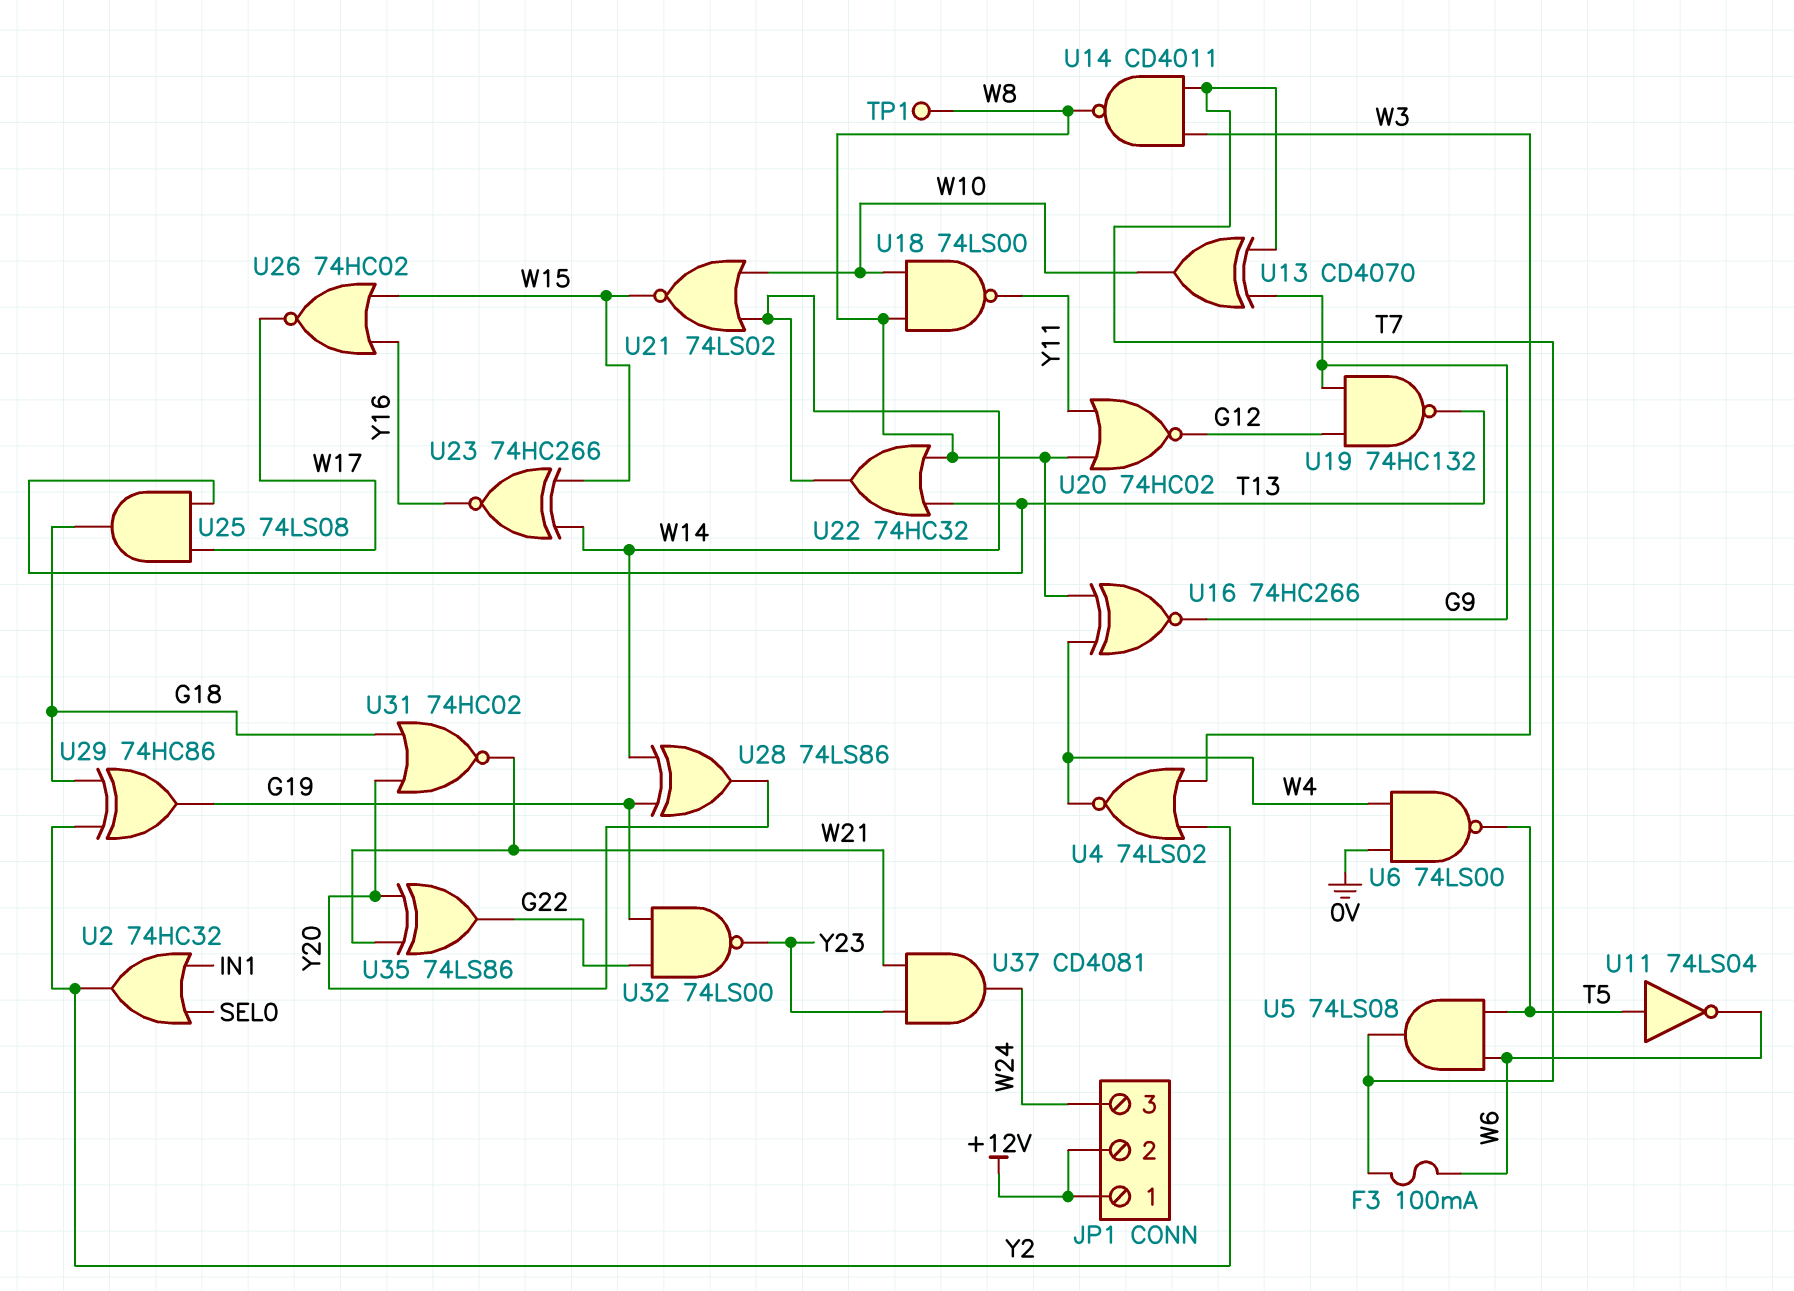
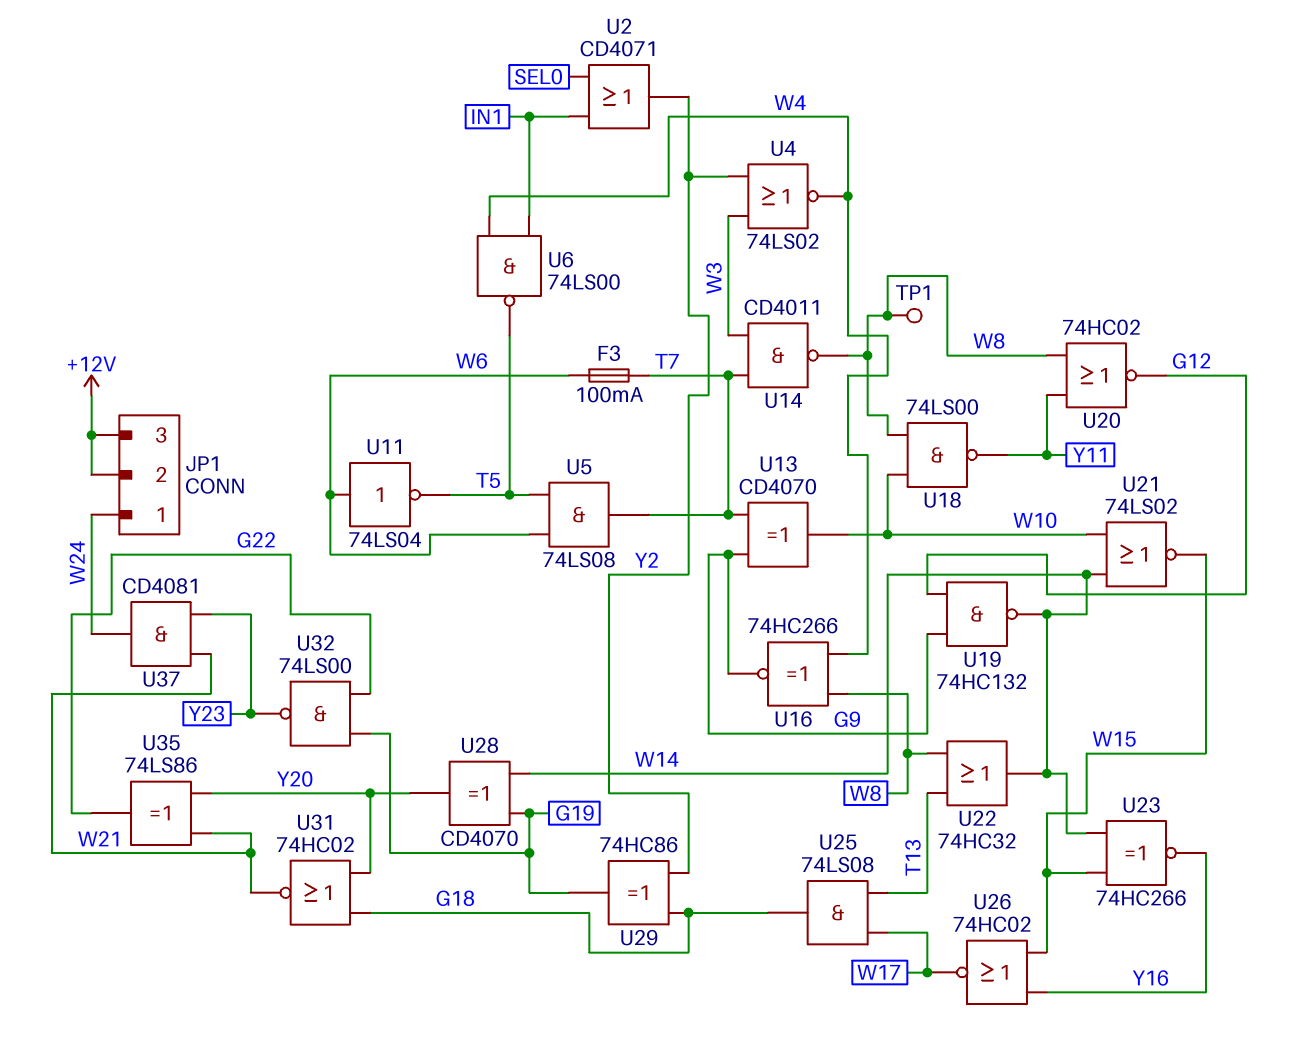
JP1 pin 1: +12V -> W24
JP1 pin 3: W24 -> +12V
U2: OR 74HC32 (in IN1, in SEL0, out Y2) -> OR CD4071 (in IN1, in SEL0, out Y2)
U6: NAND 74LS00 (in 0V, in W4, out T5) -> NAND 74LS00 (in IN1, in W4, out T5)
U11: NOT 74LS04 (in T5, out W6) -> NOT 74LS04 (in W6, out T5)
U19: NAND 74HC132 (in G9, in G12, out T13) -> NAND 74HC132 (in G9, in G12, out W14)
U28: XOR 74LS86 (in G19, in W14, out Y20) -> XOR CD4070 (in G19, in W14, out Y20)

